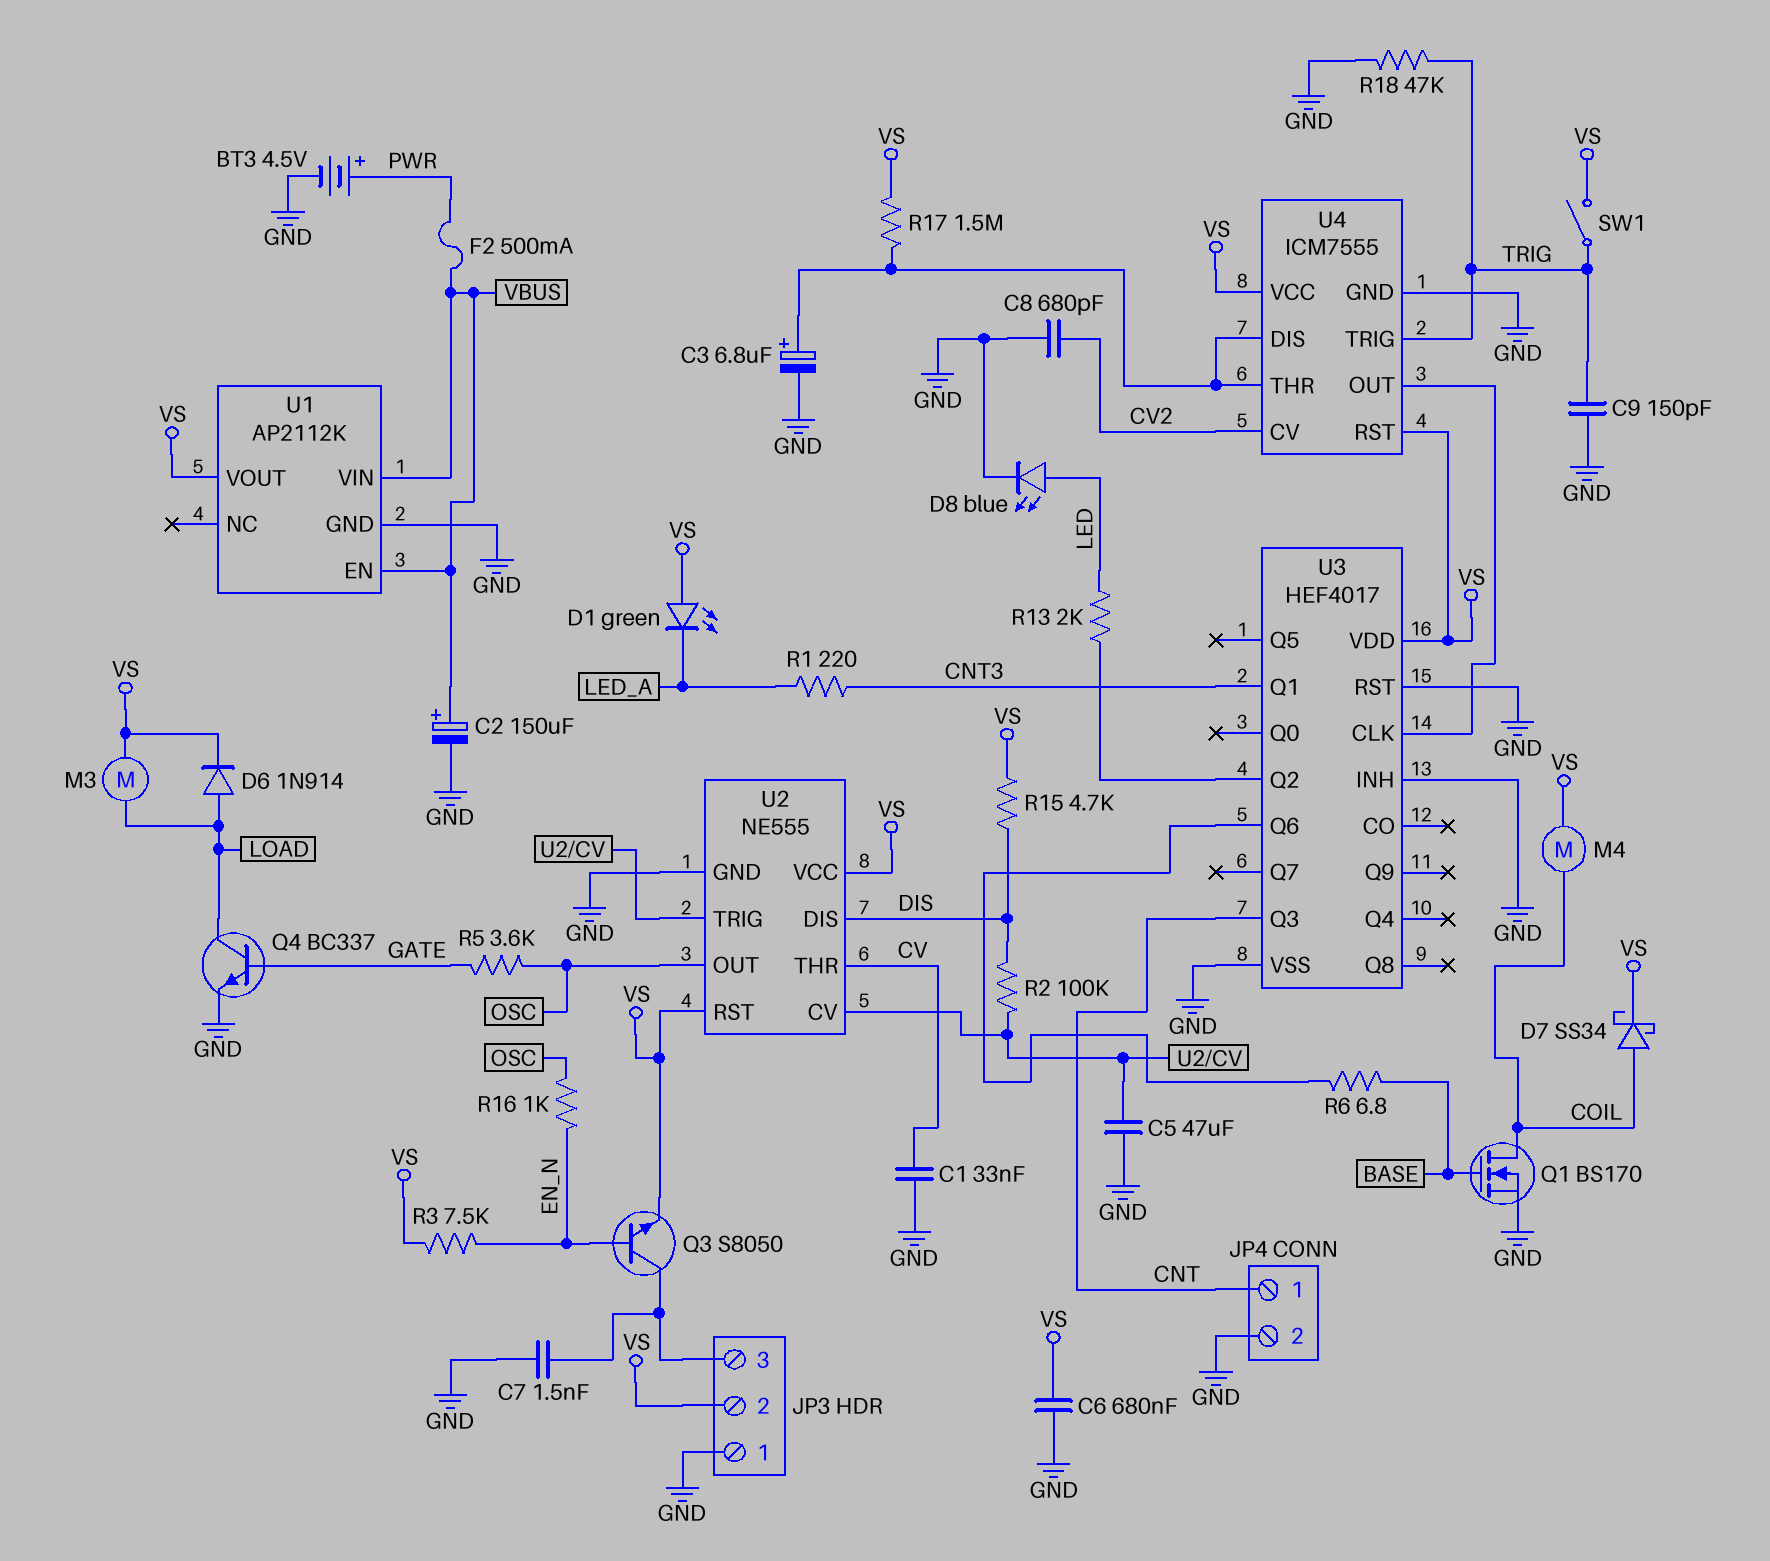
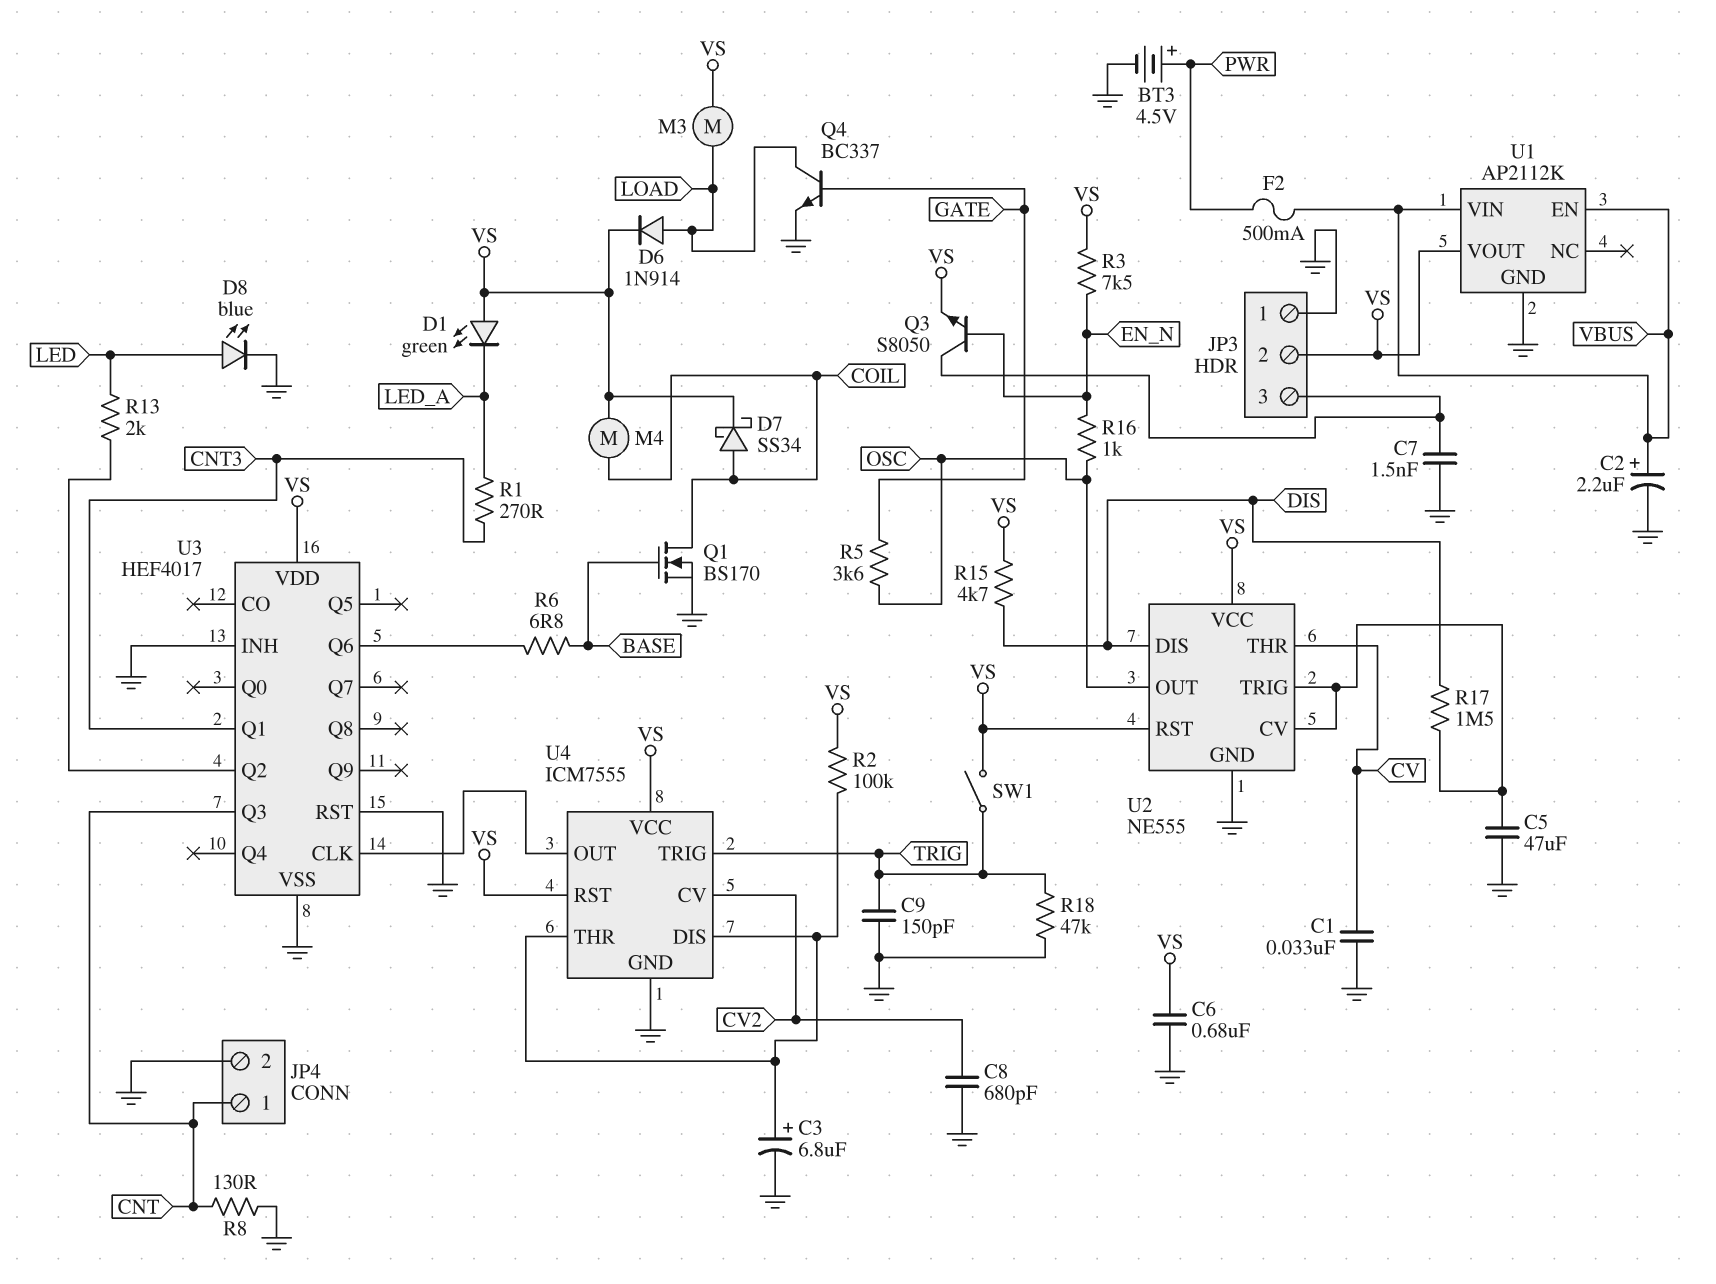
C2: 150uF (plus VBUS, minus GND) -> 2.2uF (plus VBUS, minus GND)
R1: 220 (CNT3, LED_A) -> 270 (CNT3, LED_A)
R2: 100k (DIS, U2/CV) -> 100k (U4/DIS, VS)
R8: none -> 130 (CNT, GND)
R17: 1.5M (U4/DIS, VS) -> 1.5M (DIS, U2/CV)

